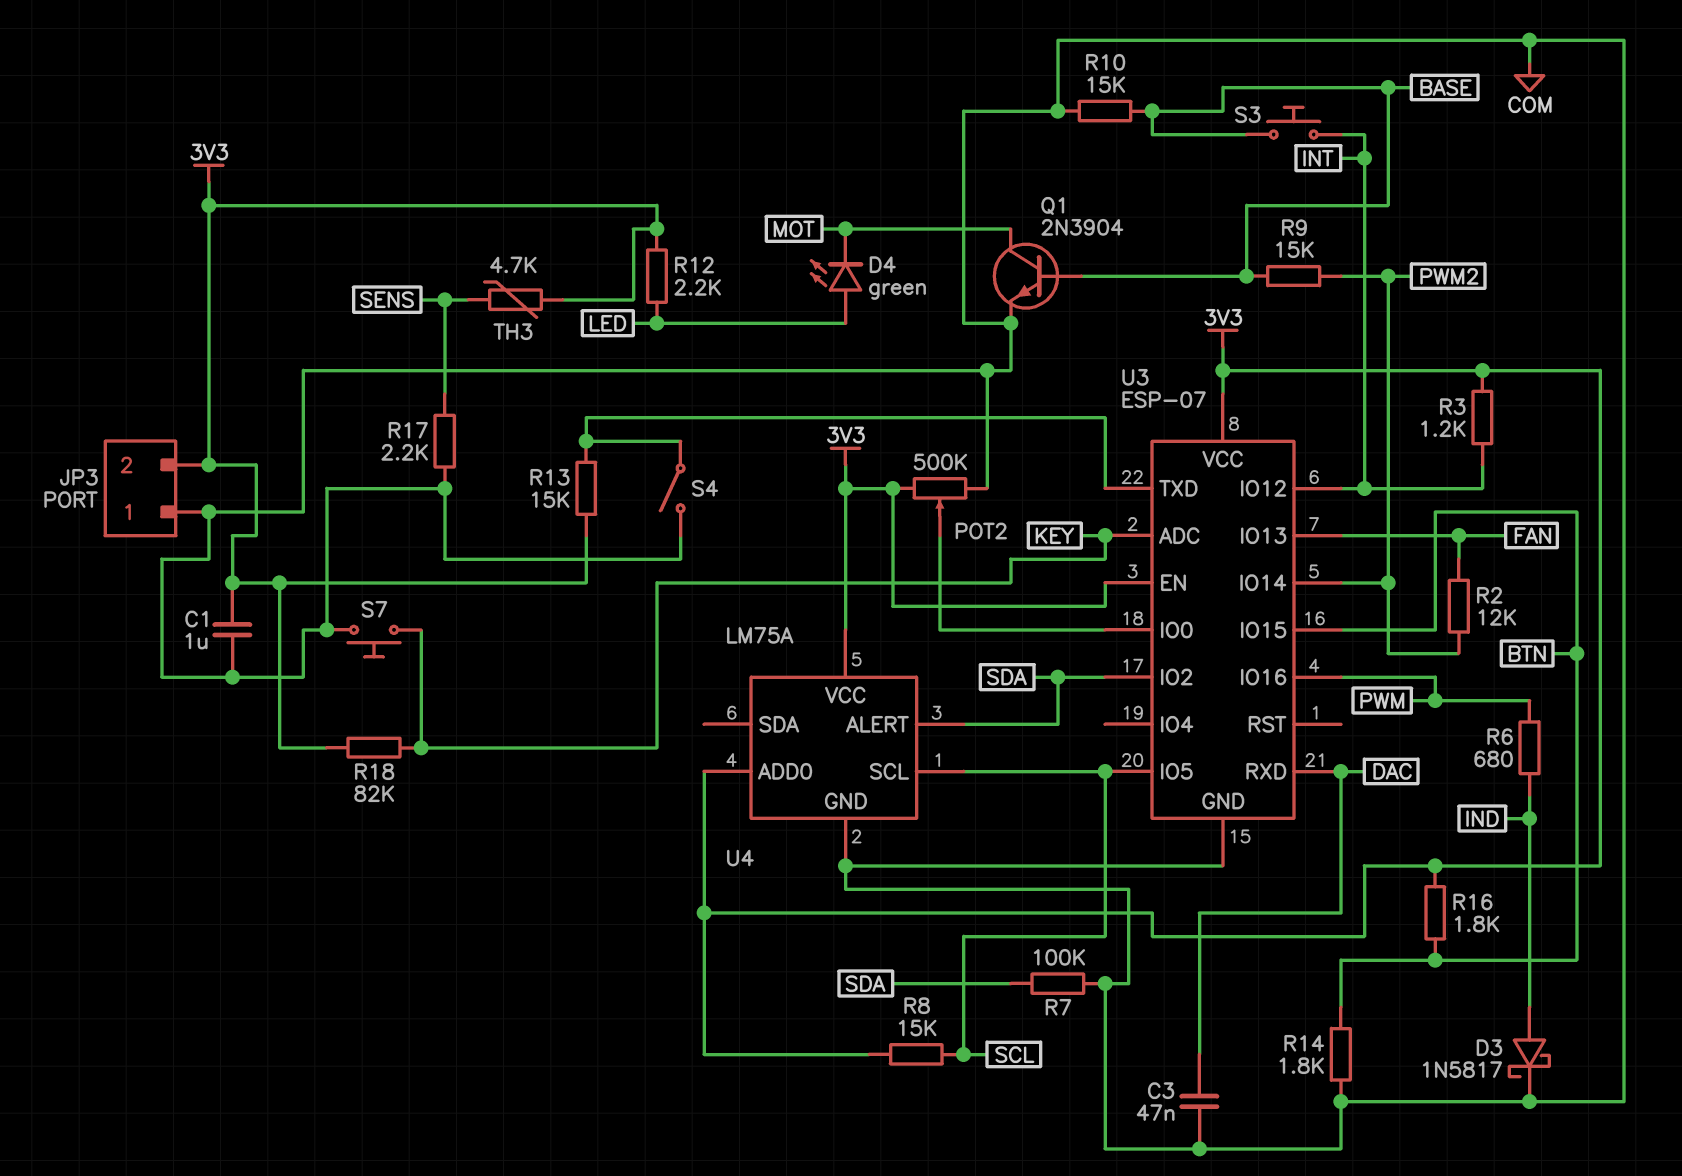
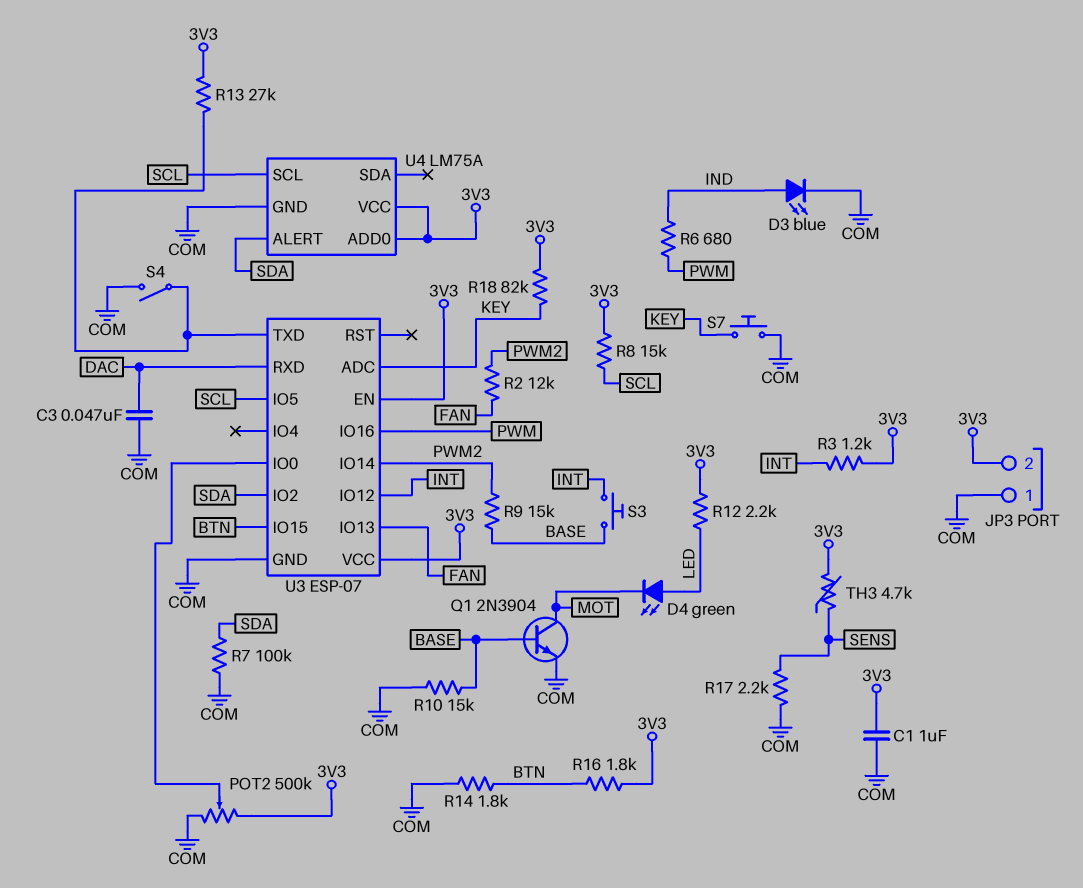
D3: schottky 1N5817 (A IND, K COM) -> LED blue (A IND, K COM)
R13: 15k (3V3, U3/TXD) -> 27k (3V3, U3/TXD)

